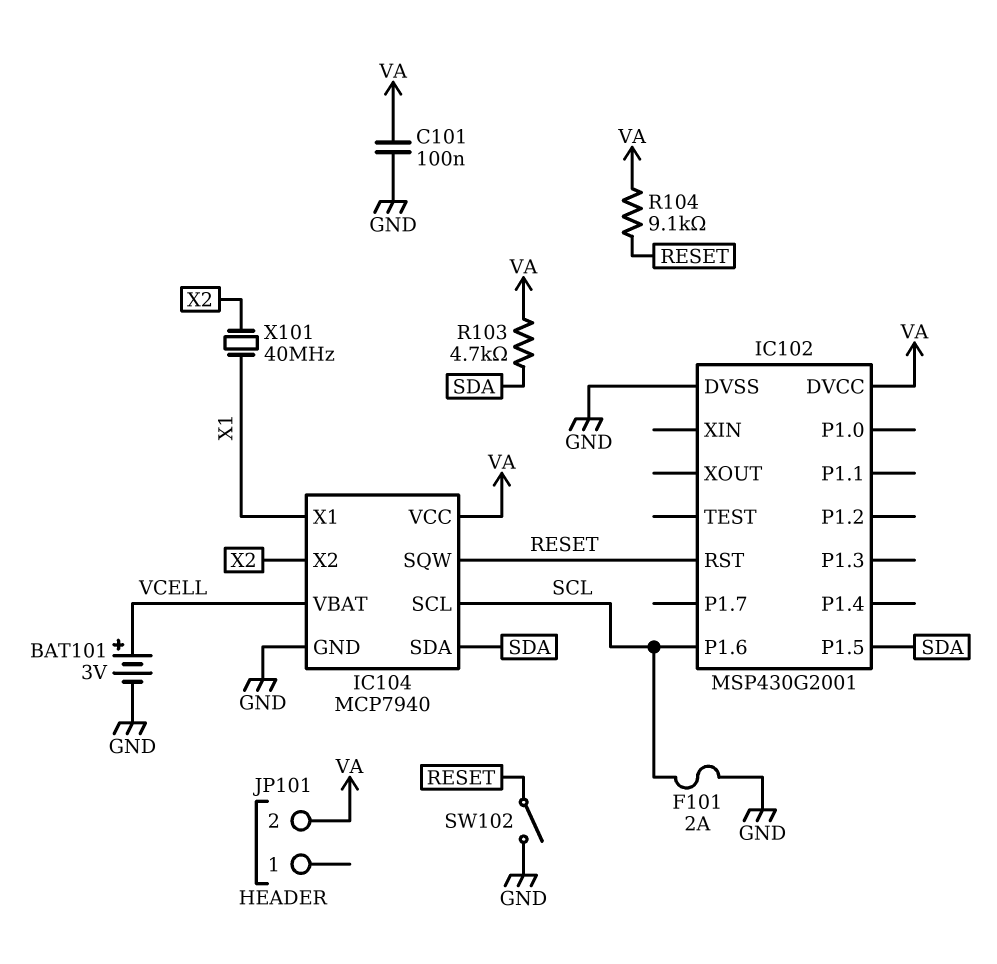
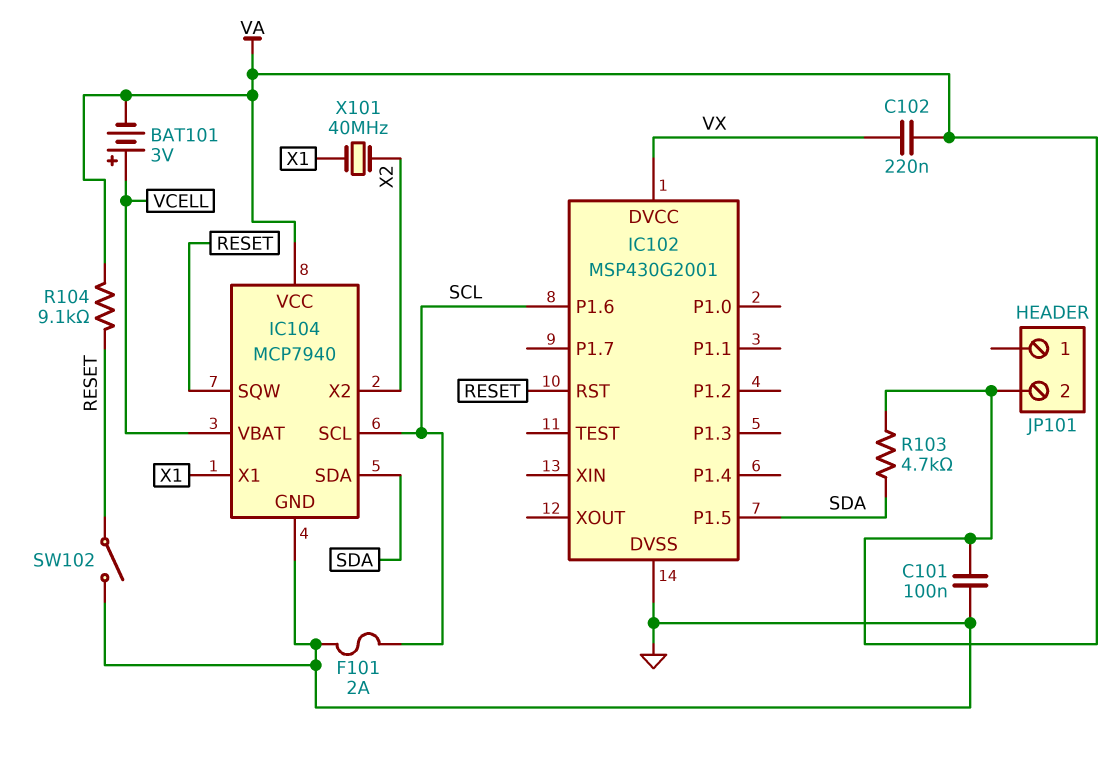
BAT101: 3V (plus VCELL, minus GND) -> 3V (plus VCELL, minus VA)
C102: none -> 220nF (VA, VX)
IC102 pin DVCC: VA -> VX

